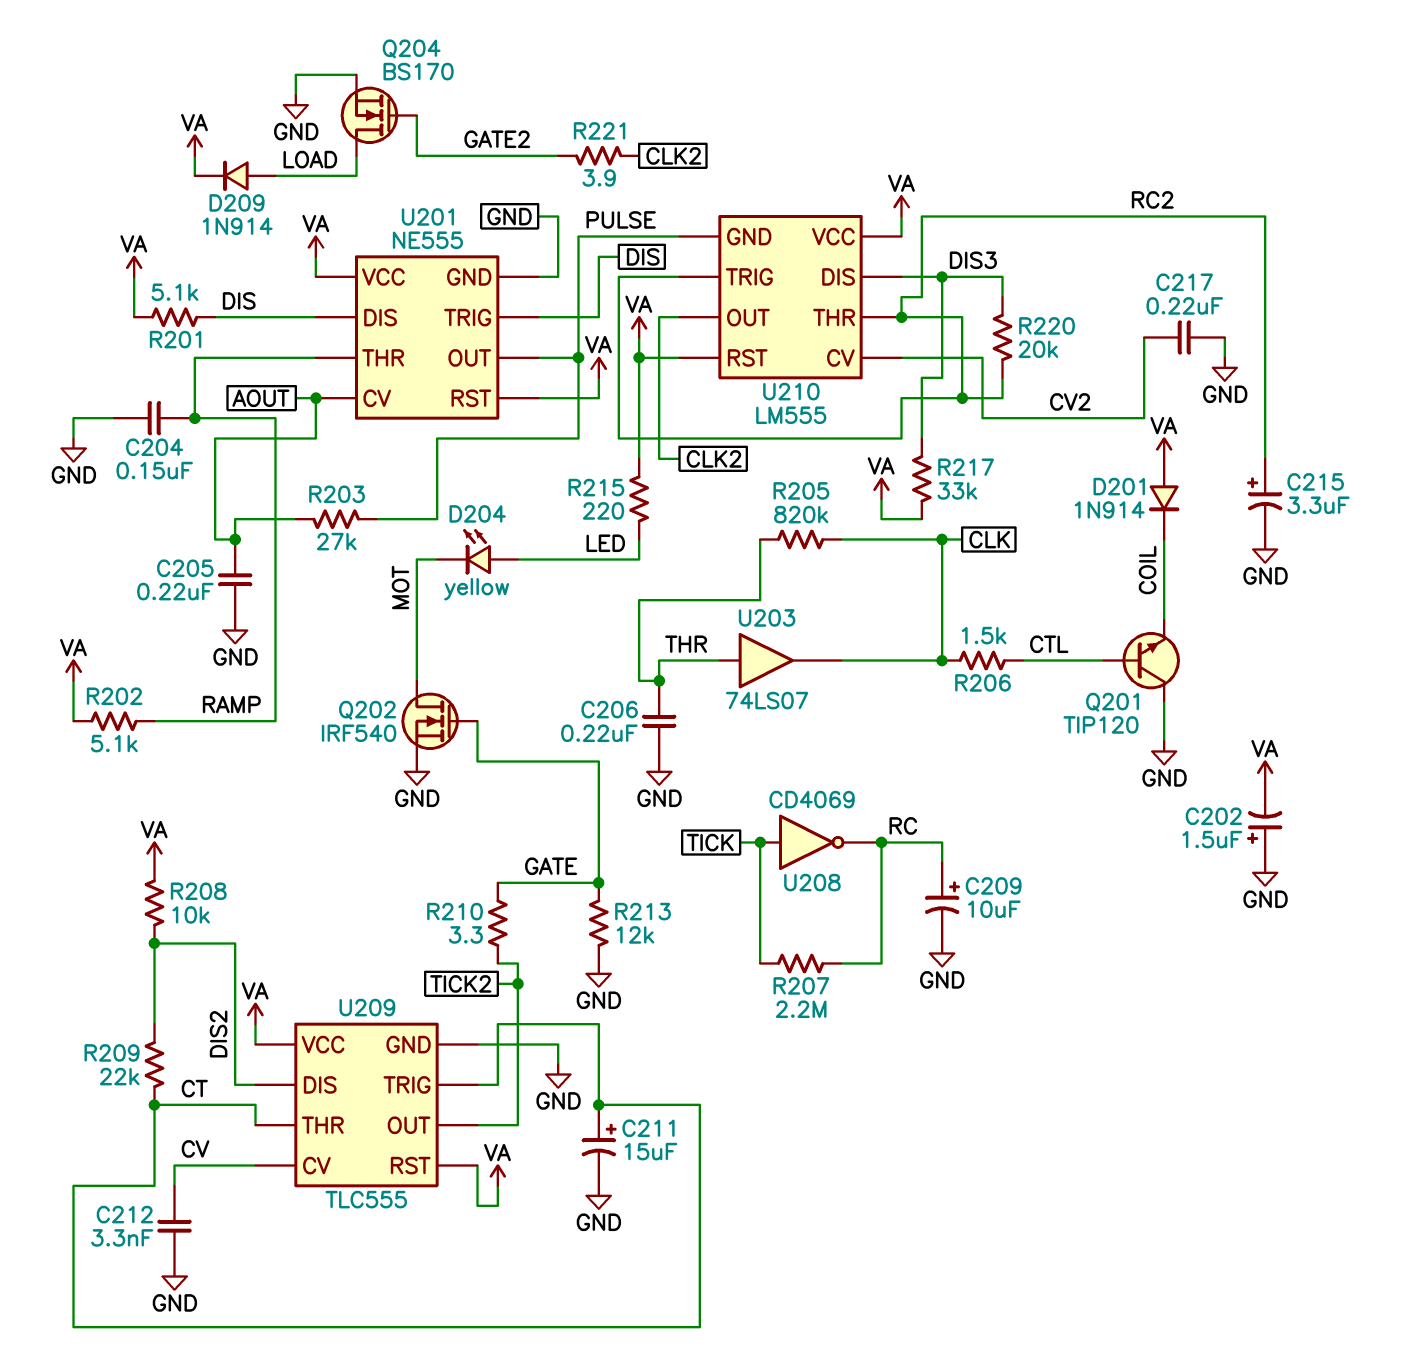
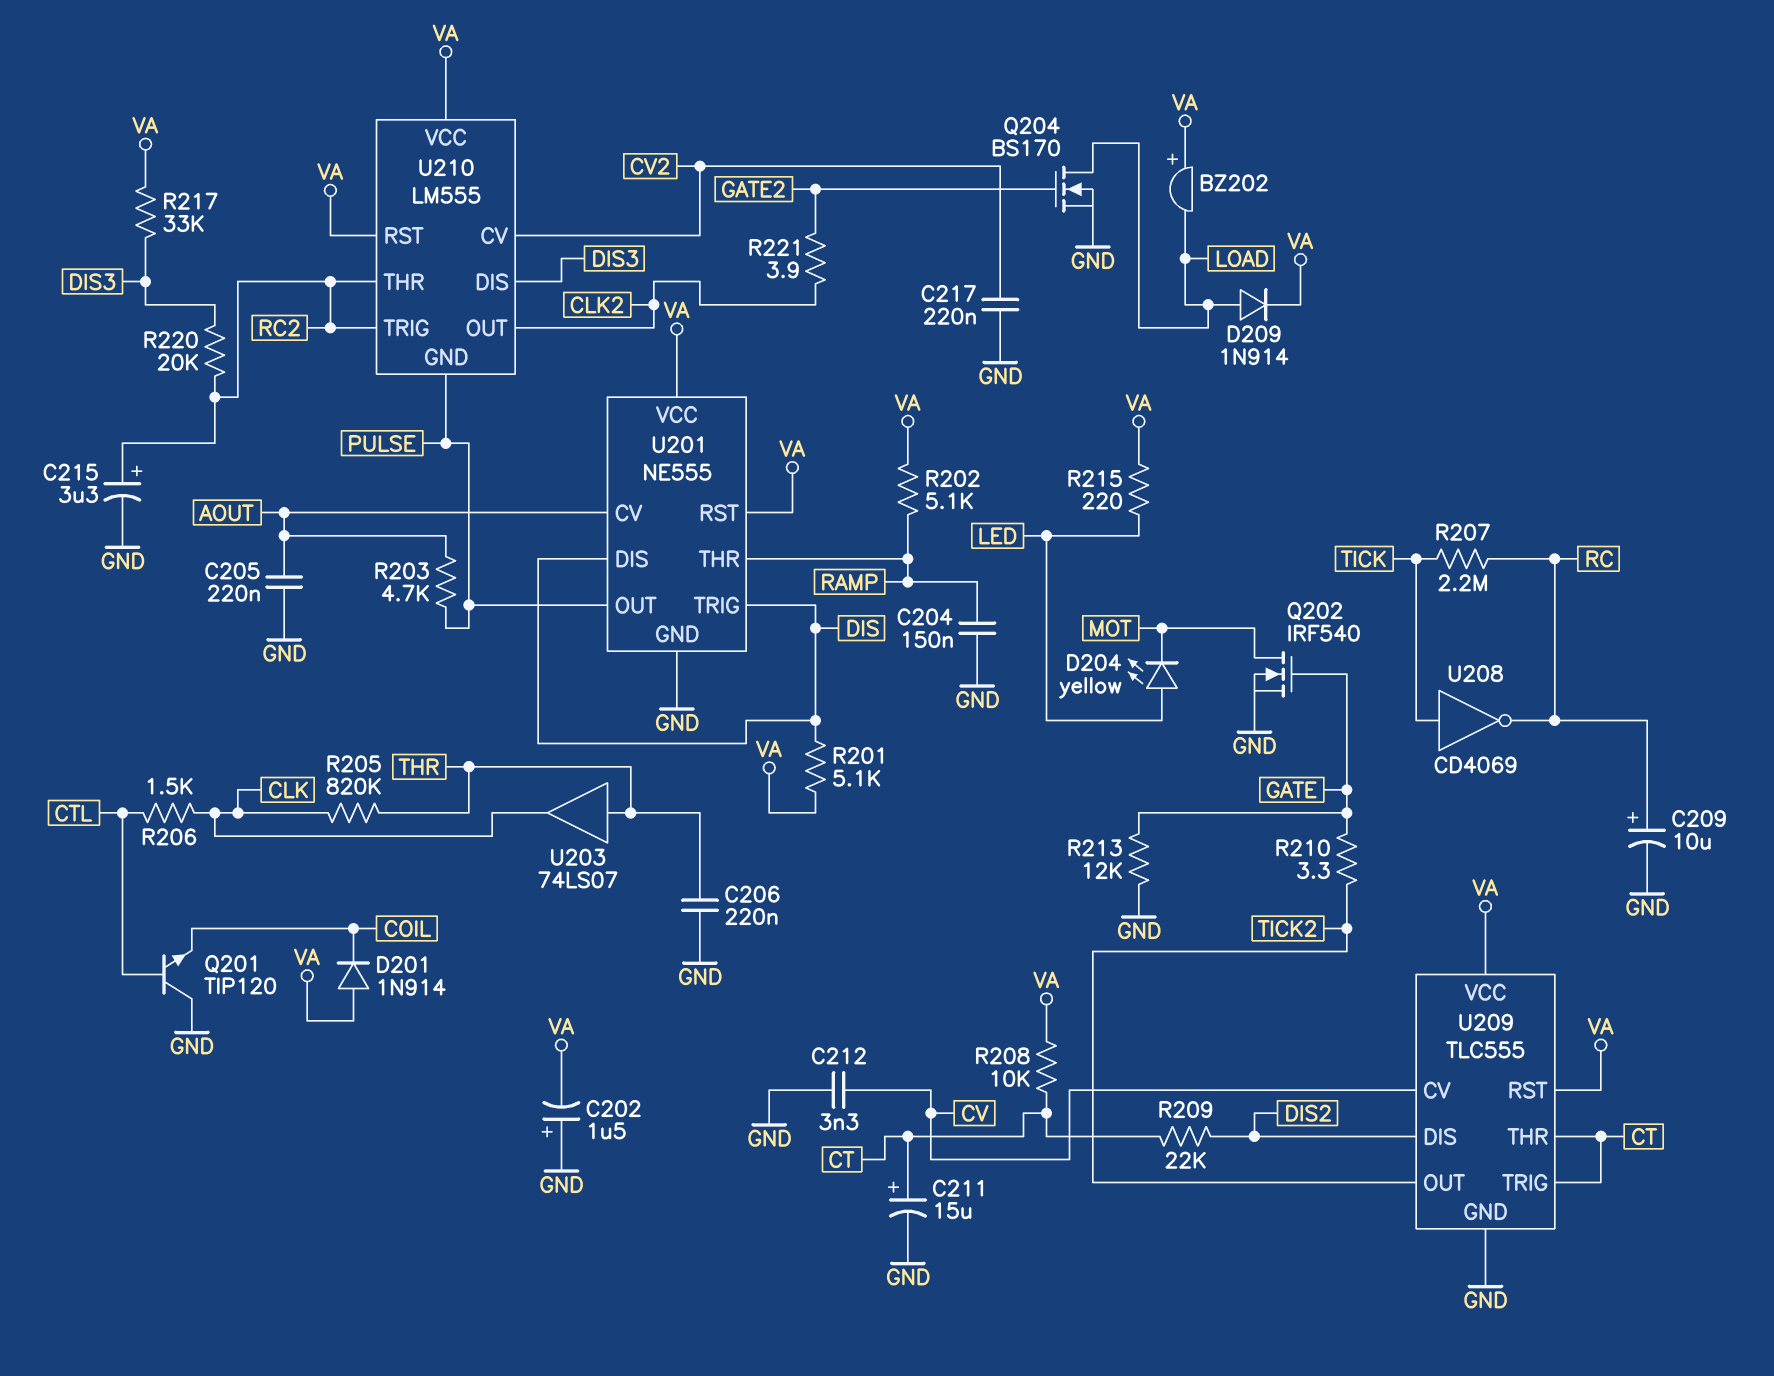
BZ202: none -> buzzer (plus VA, minus LOAD)
R203: 27k (AOUT, PULSE) -> 4.7k (AOUT, PULSE)
R208: 10k (DIS2, VA) -> 10k (CT, VA)

